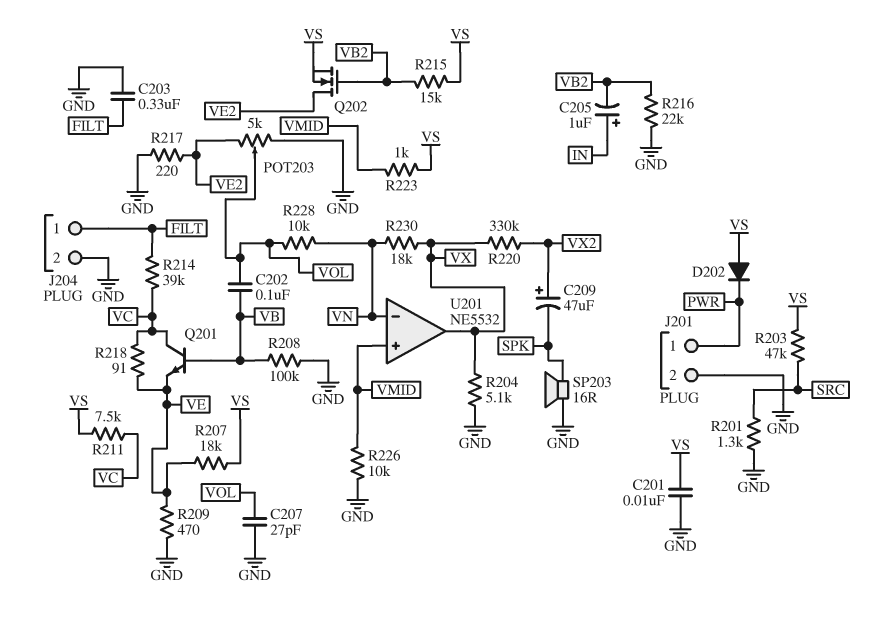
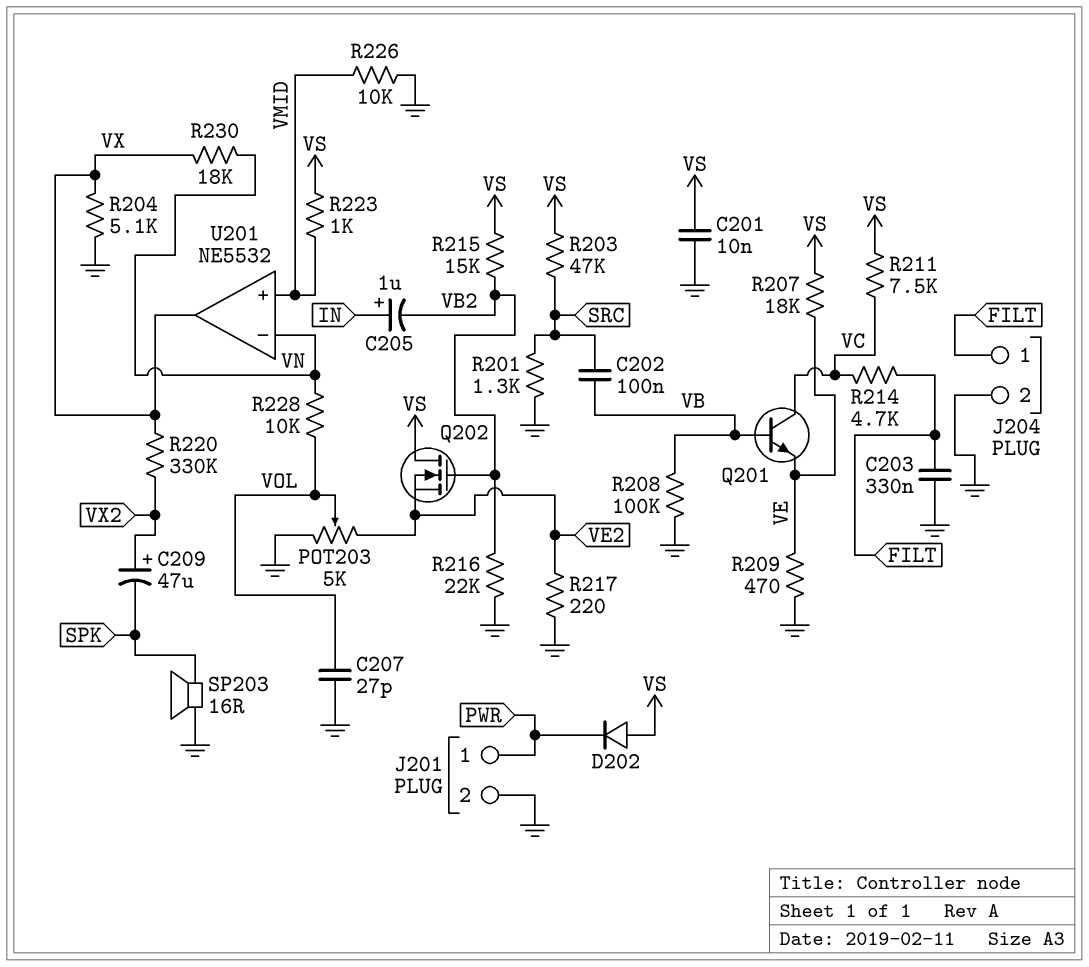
C202: 100nF (VB, VOL) -> 100nF (SRC, VB)
Q202: NMOS (G VB2, D VE2, S VS) -> NMOS (G VB2, D VS, S VE2)
R214: 39k (FILT, VC) -> 4.7k (FILT, VC)
R218: 91 (VC, VE) -> none

